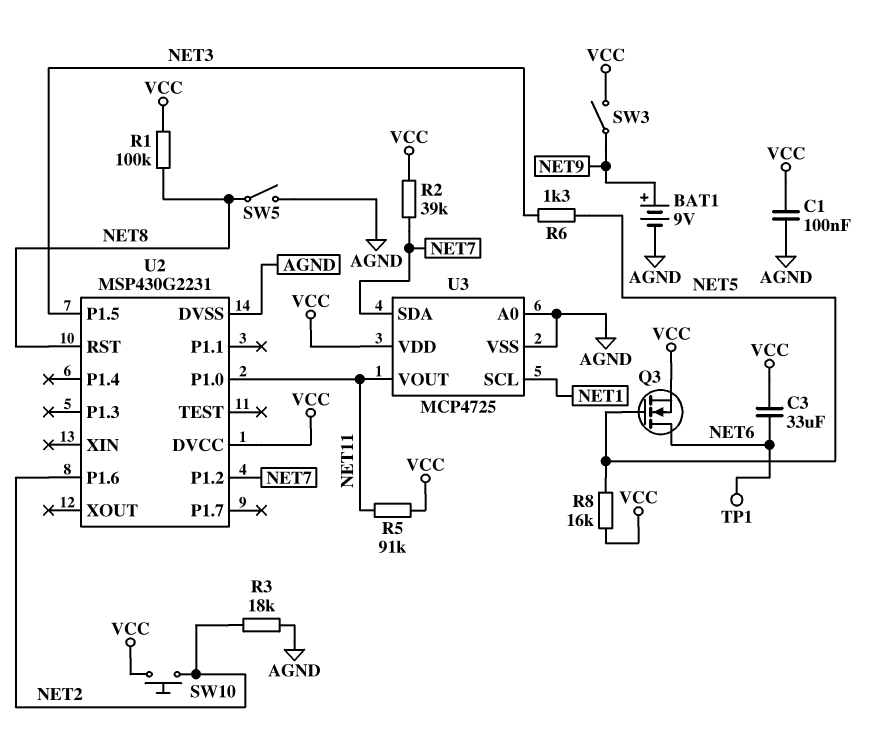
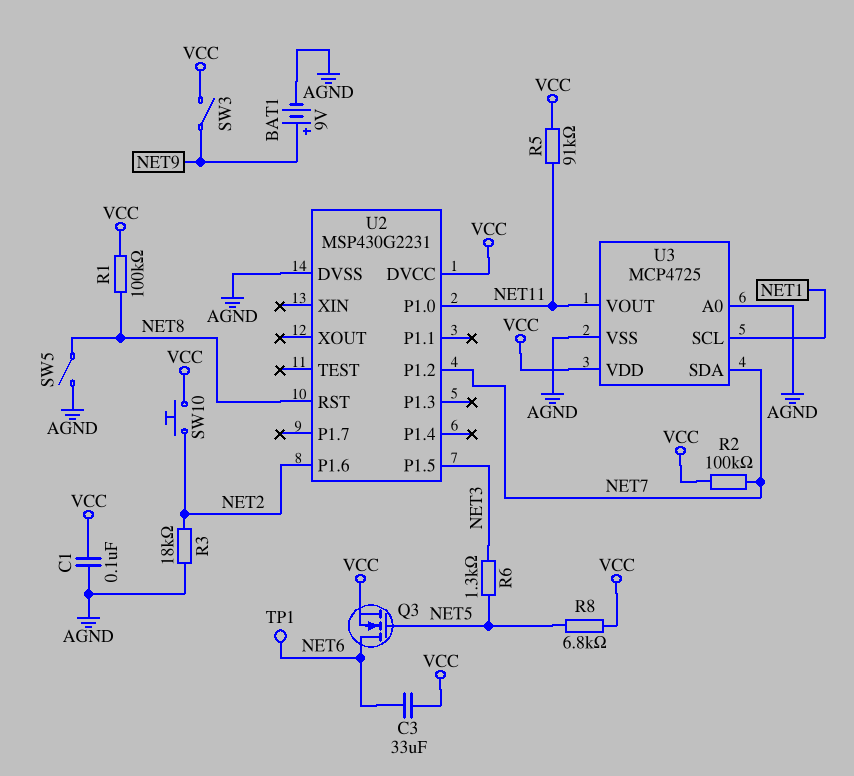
R2: 39k (NET7, VCC) -> 100k (NET7, VCC)
R8: 16k (NET5, VCC) -> 6.8k (NET5, VCC)

